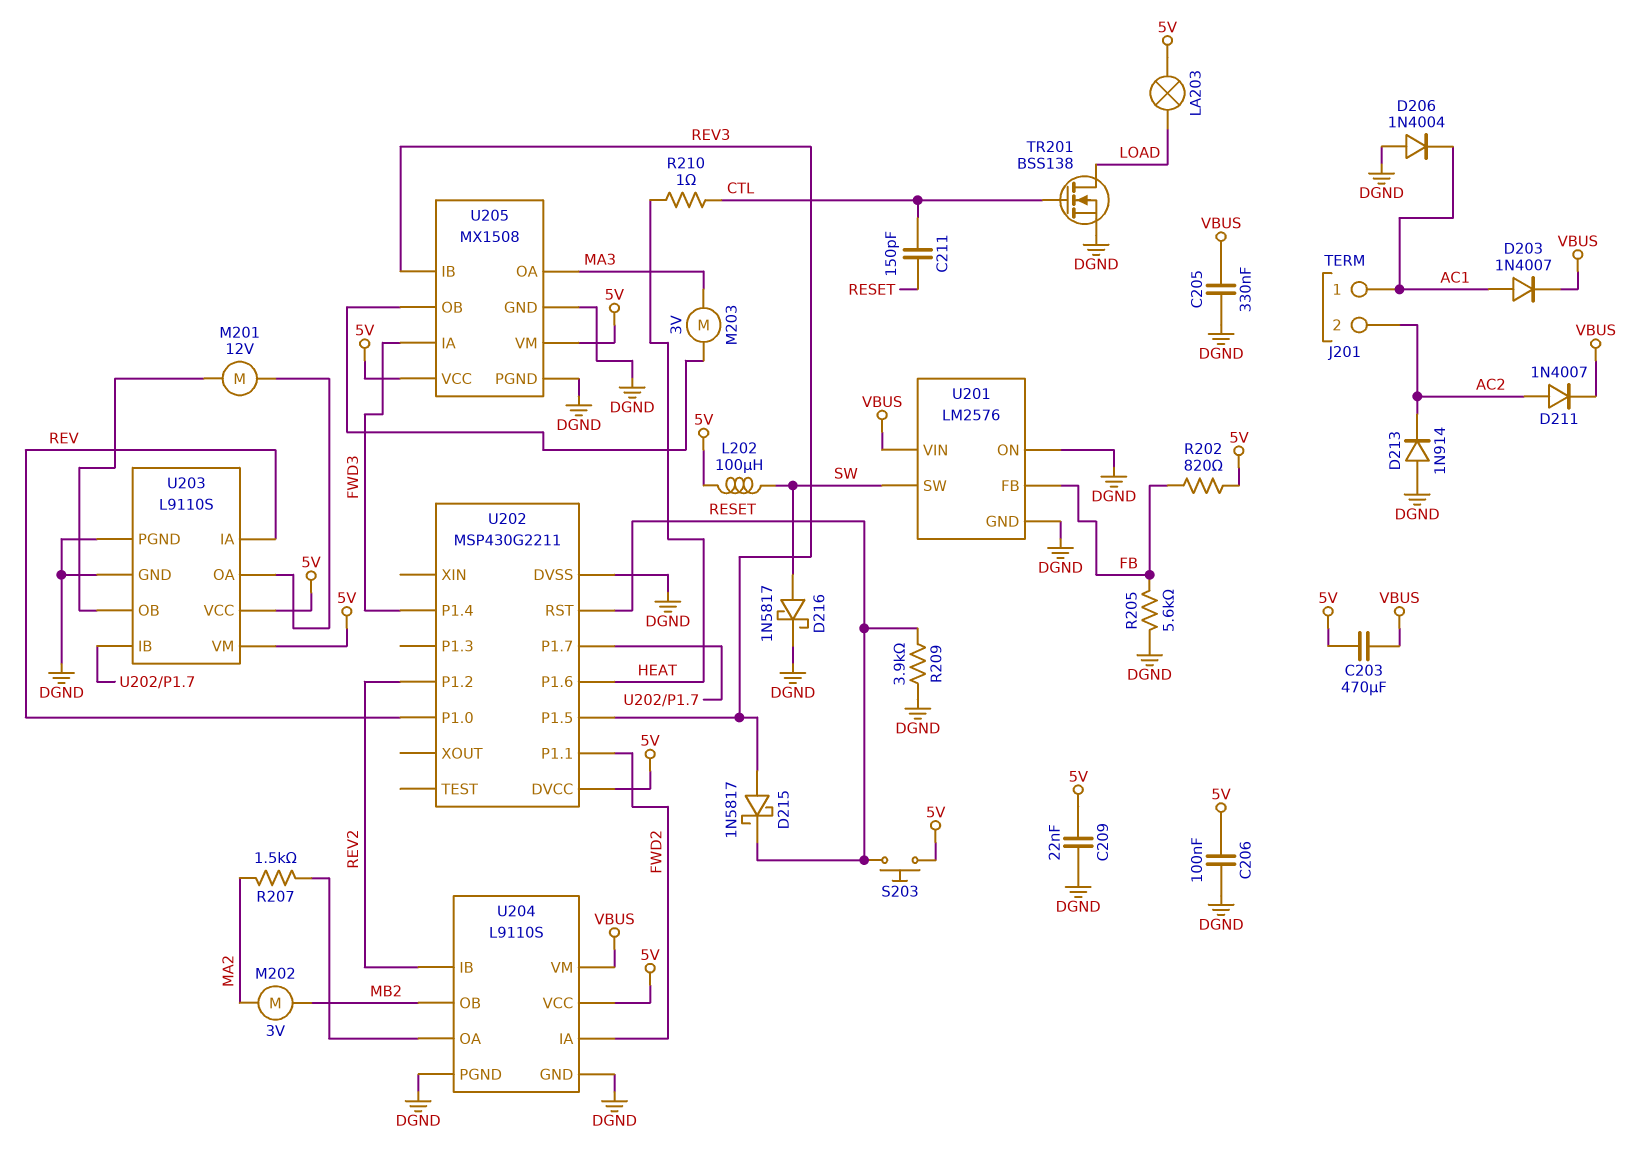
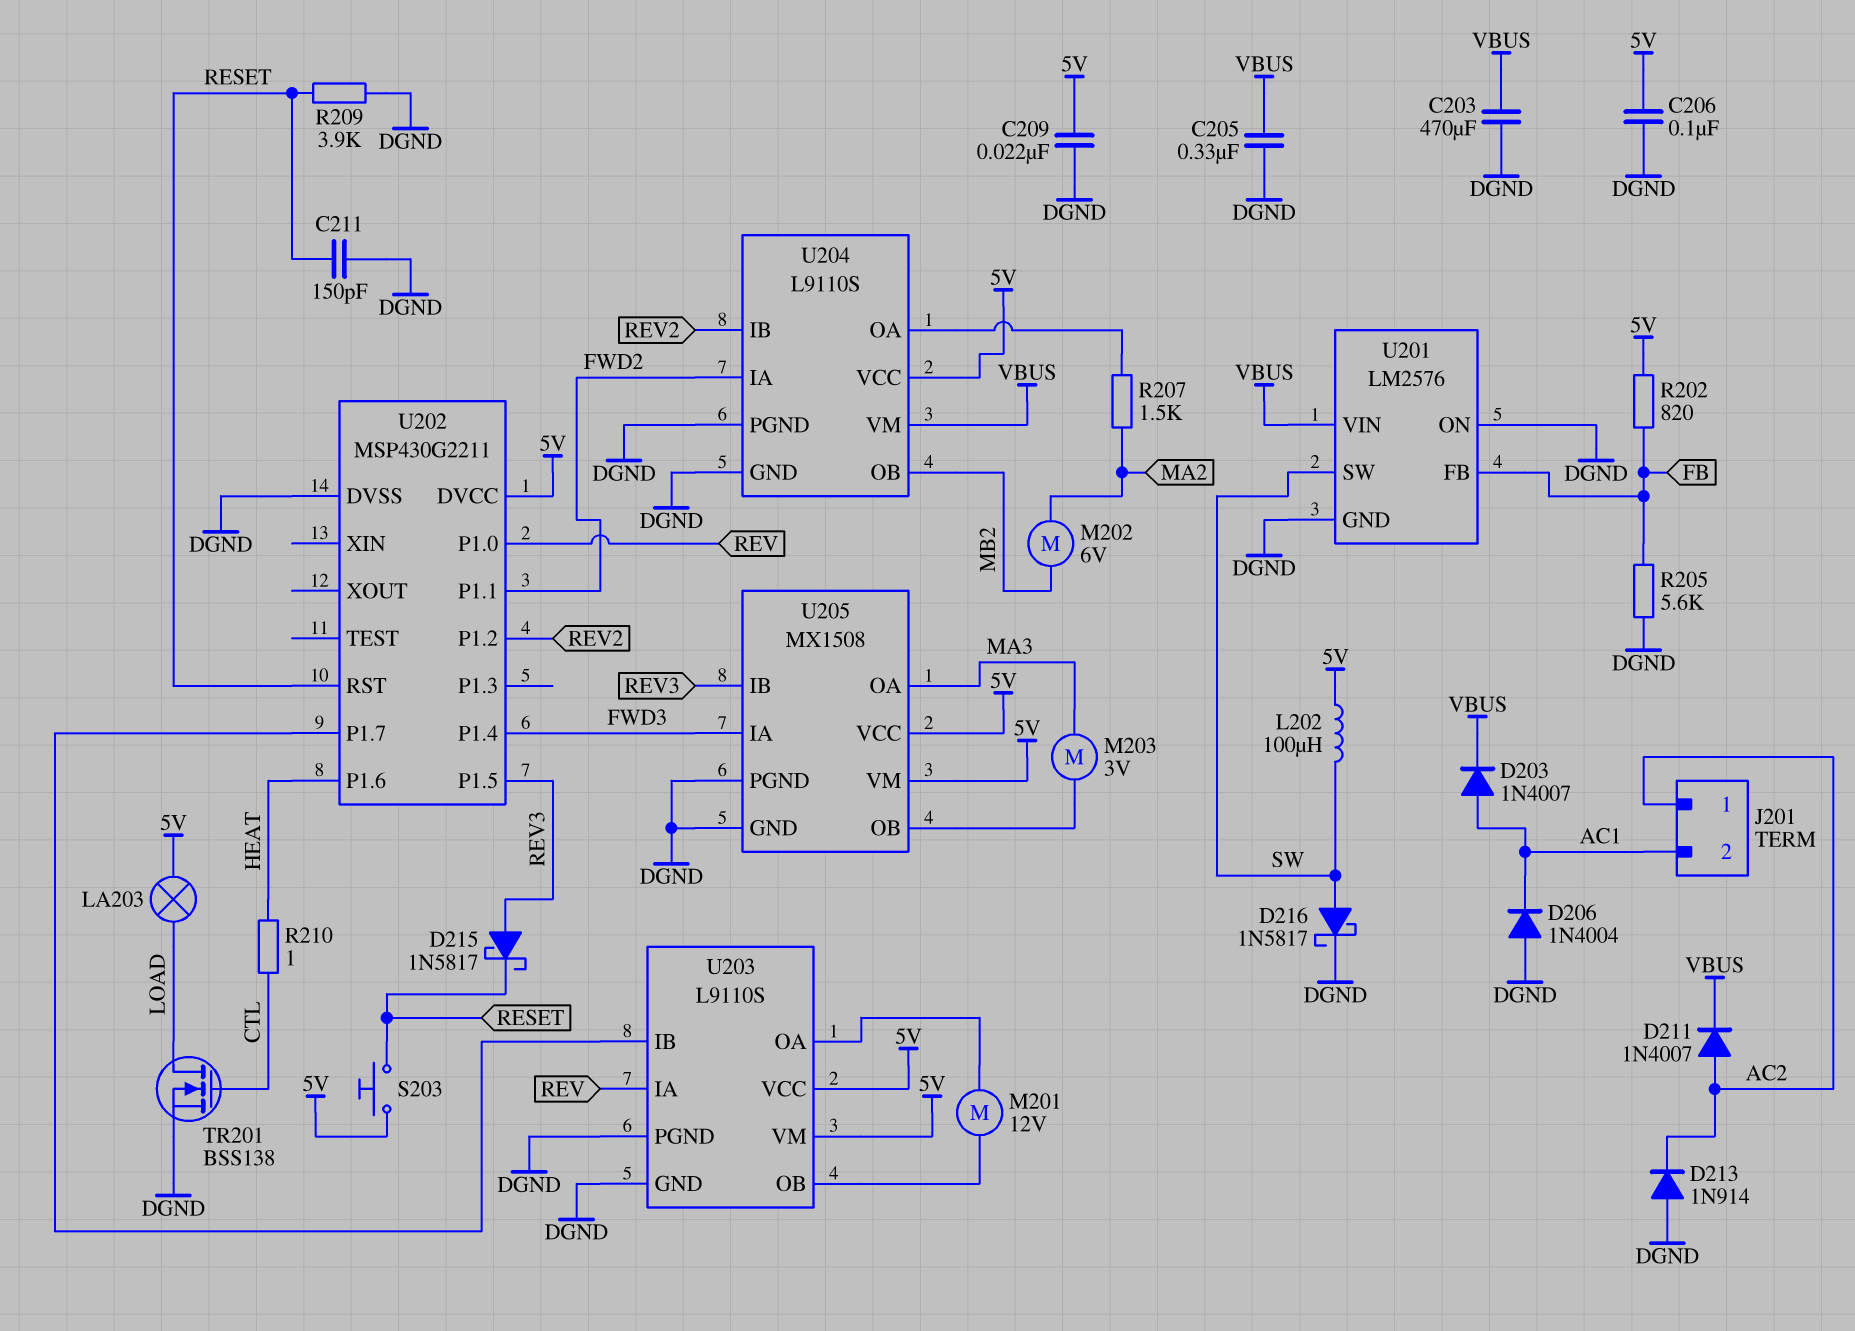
C203: 470uF (5V, VBUS) -> 470uF (DGND, VBUS)
C211: 150pF (CTL, RESET) -> 150pF (DGND, RESET)
J201 pin 1: AC1 -> AC2
J201 pin 2: AC2 -> AC1
M202: motor 3V (MA2, MB2) -> motor 6V (MA2, MB2)

